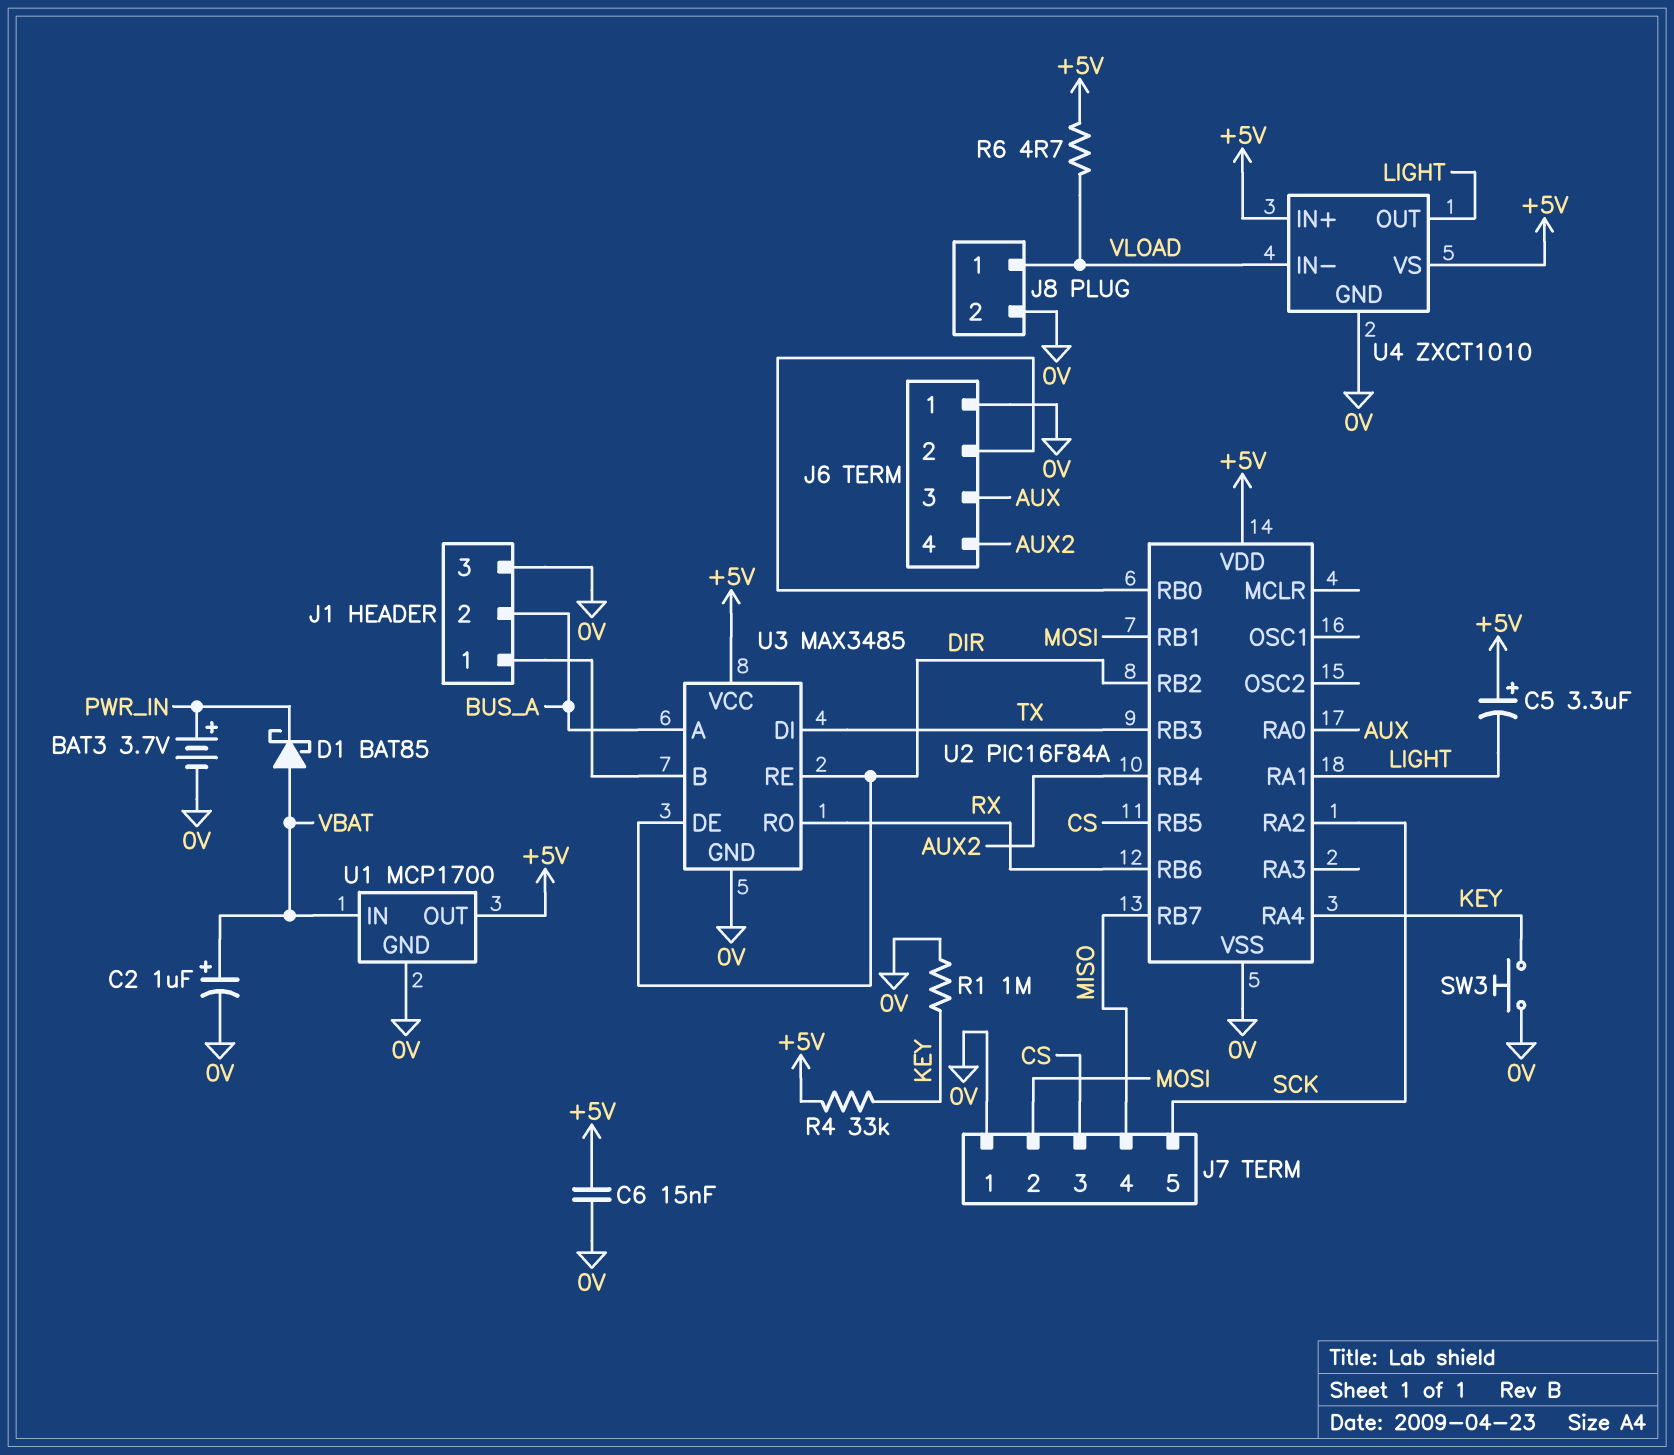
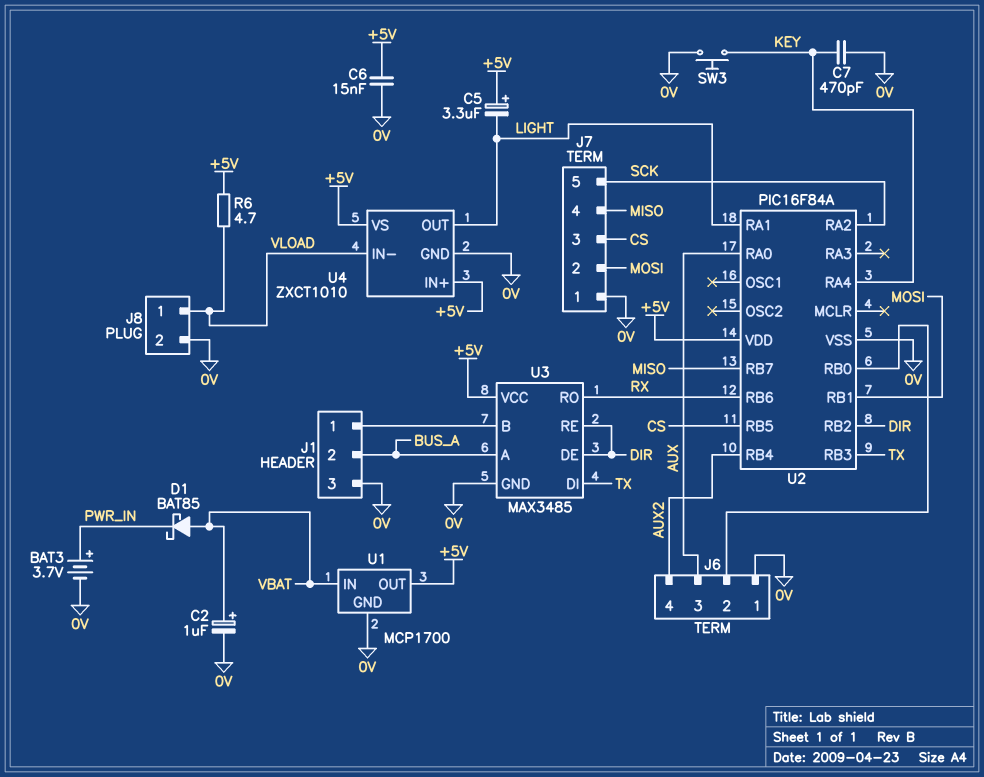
C7: none -> 470pF (0V, KEY)
R1: 1M (0V, KEY) -> none
R4: 33k (+5V, KEY) -> none

